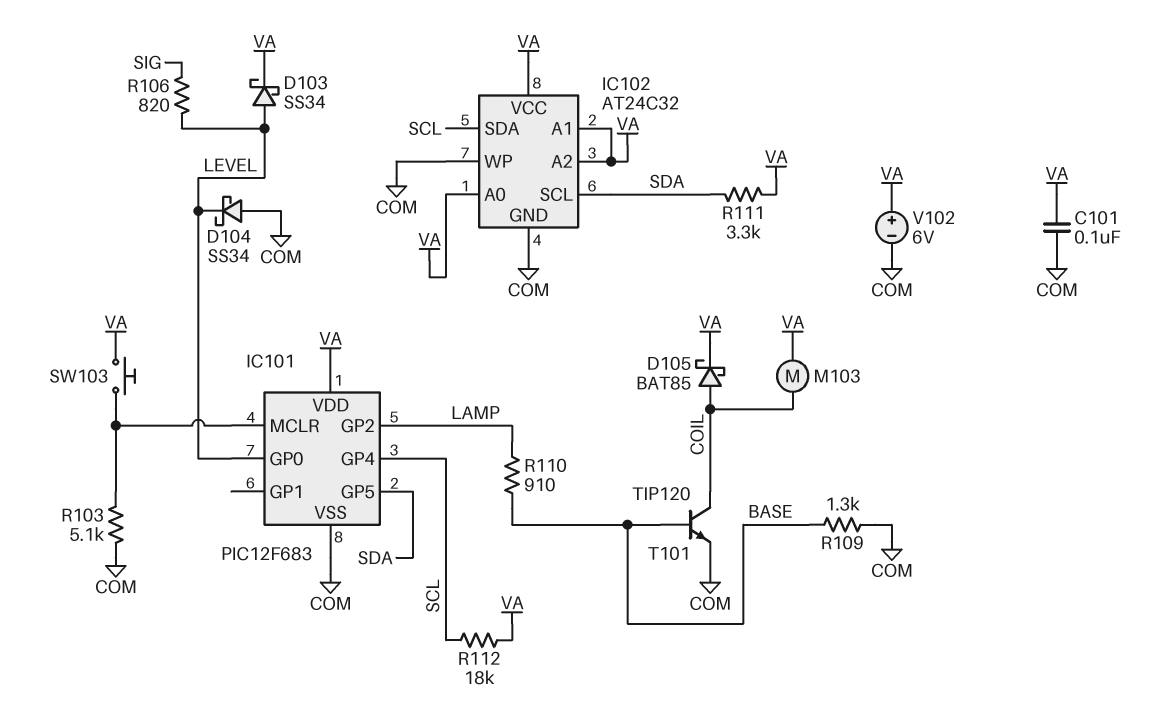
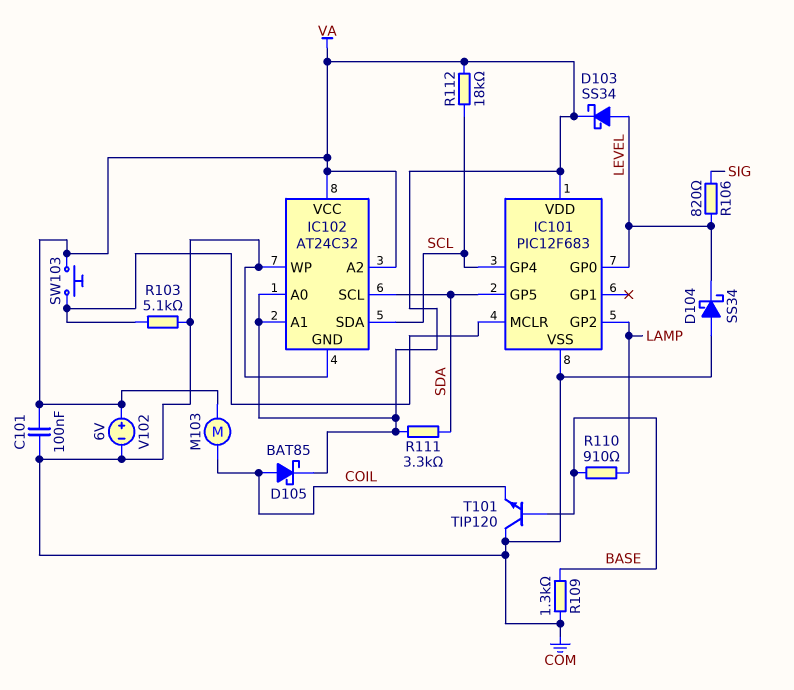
T101: NPN TIP120 (B BASE, C COIL, E COM) -> NPN TIP120 (B BASE, C COM, E COIL)

